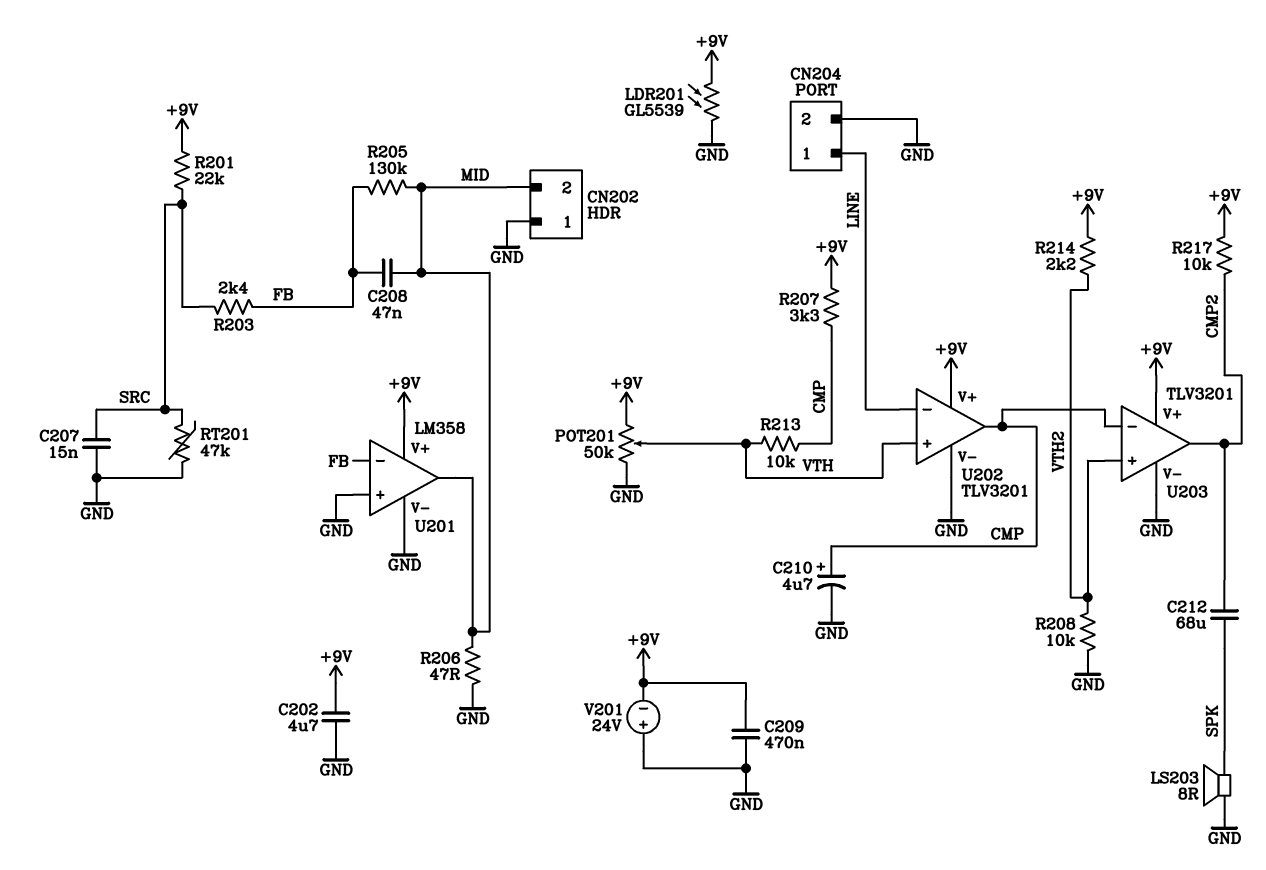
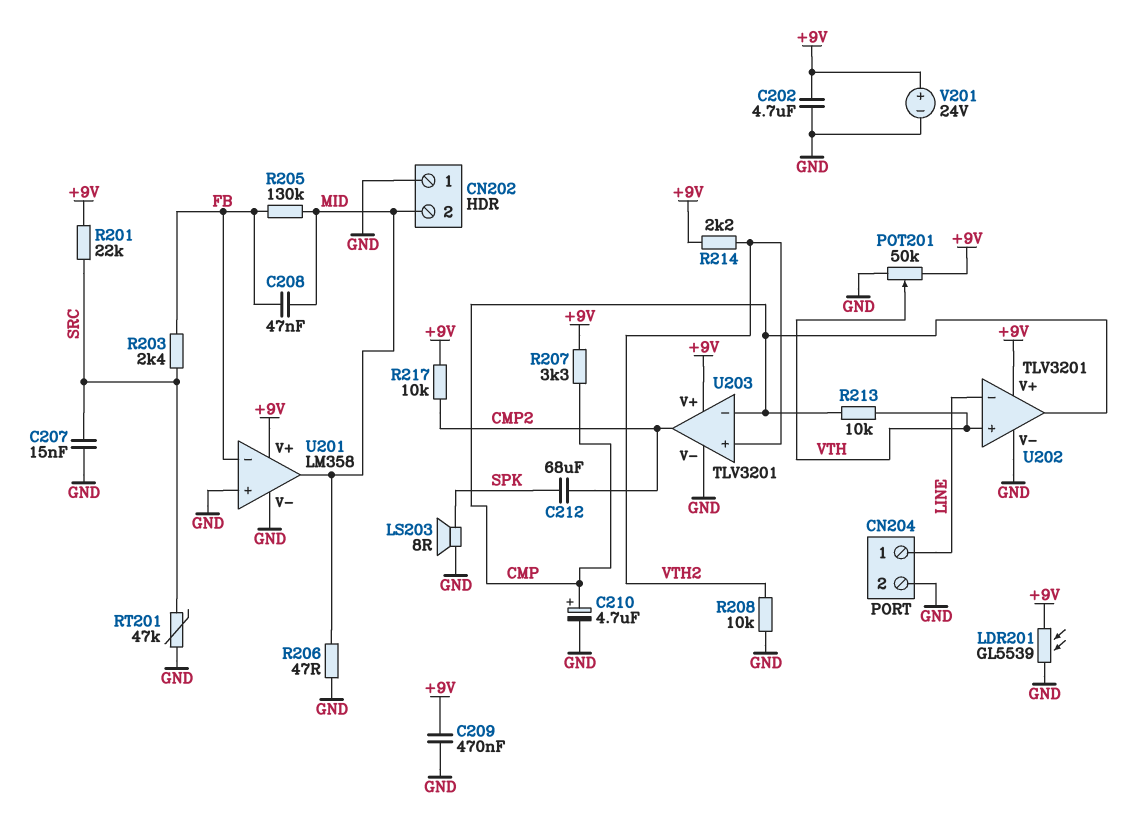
V201: 24V (plus GND, minus +9V) -> 24V (plus +9V, minus GND)

